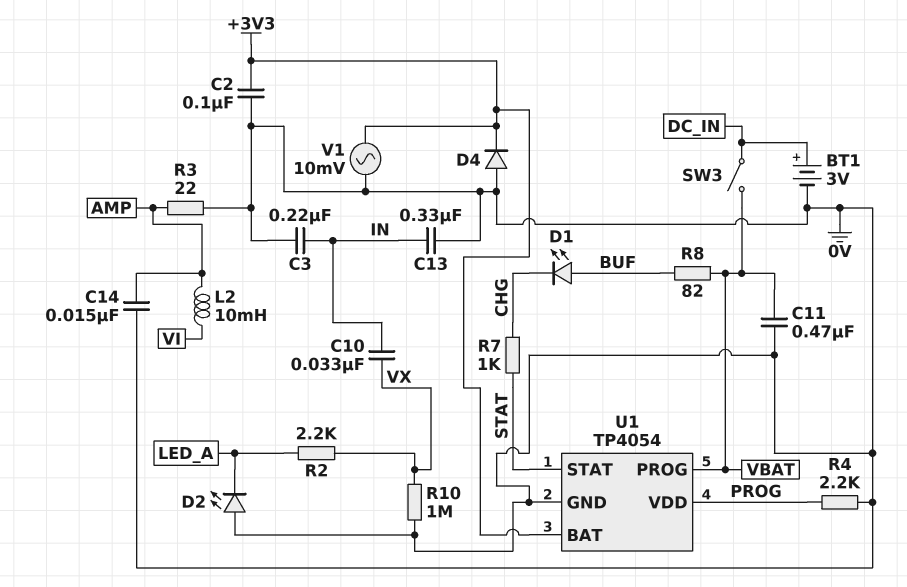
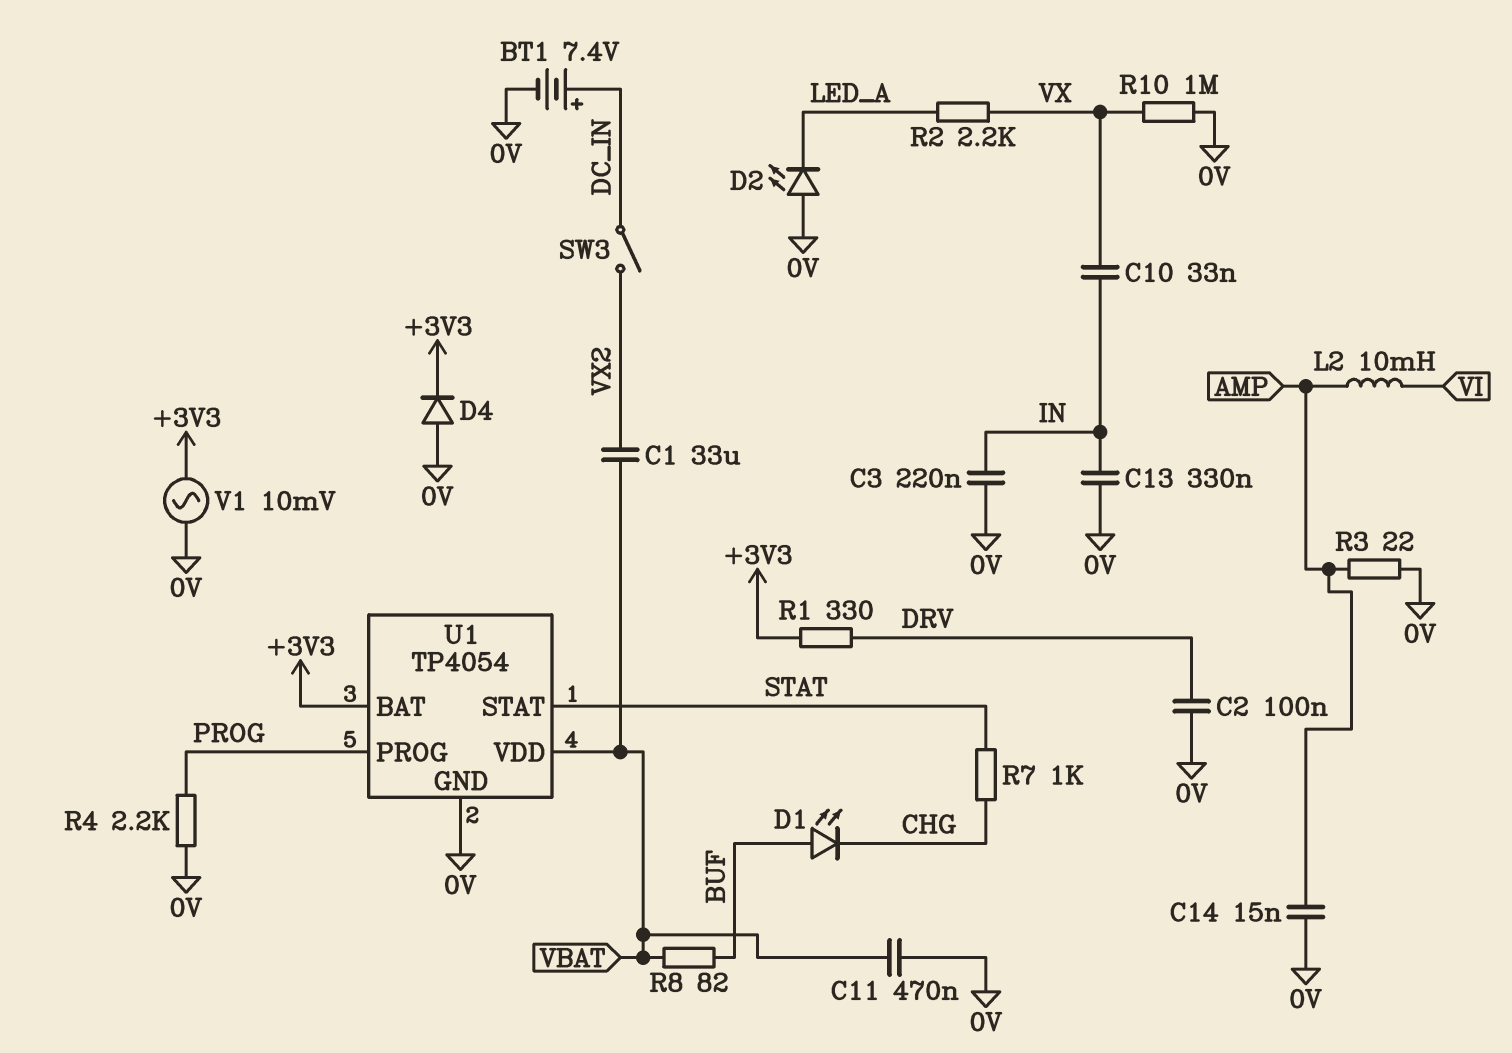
BT1: 3V (plus DC_IN, minus 0V) -> 7.4V (plus DC_IN, minus 0V)
C1: none -> 33uF (VBAT, VX2)
C2: 100nF (+3V3, 0V) -> 100nF (0V, DRV)
R1: none -> 330 (+3V3, DRV)
SW3: switch (DC_IN, VBAT) -> switch (DC_IN, VX2)
U1 pin PROG: VBAT -> PROG
U1 pin VDD: PROG -> VBAT

